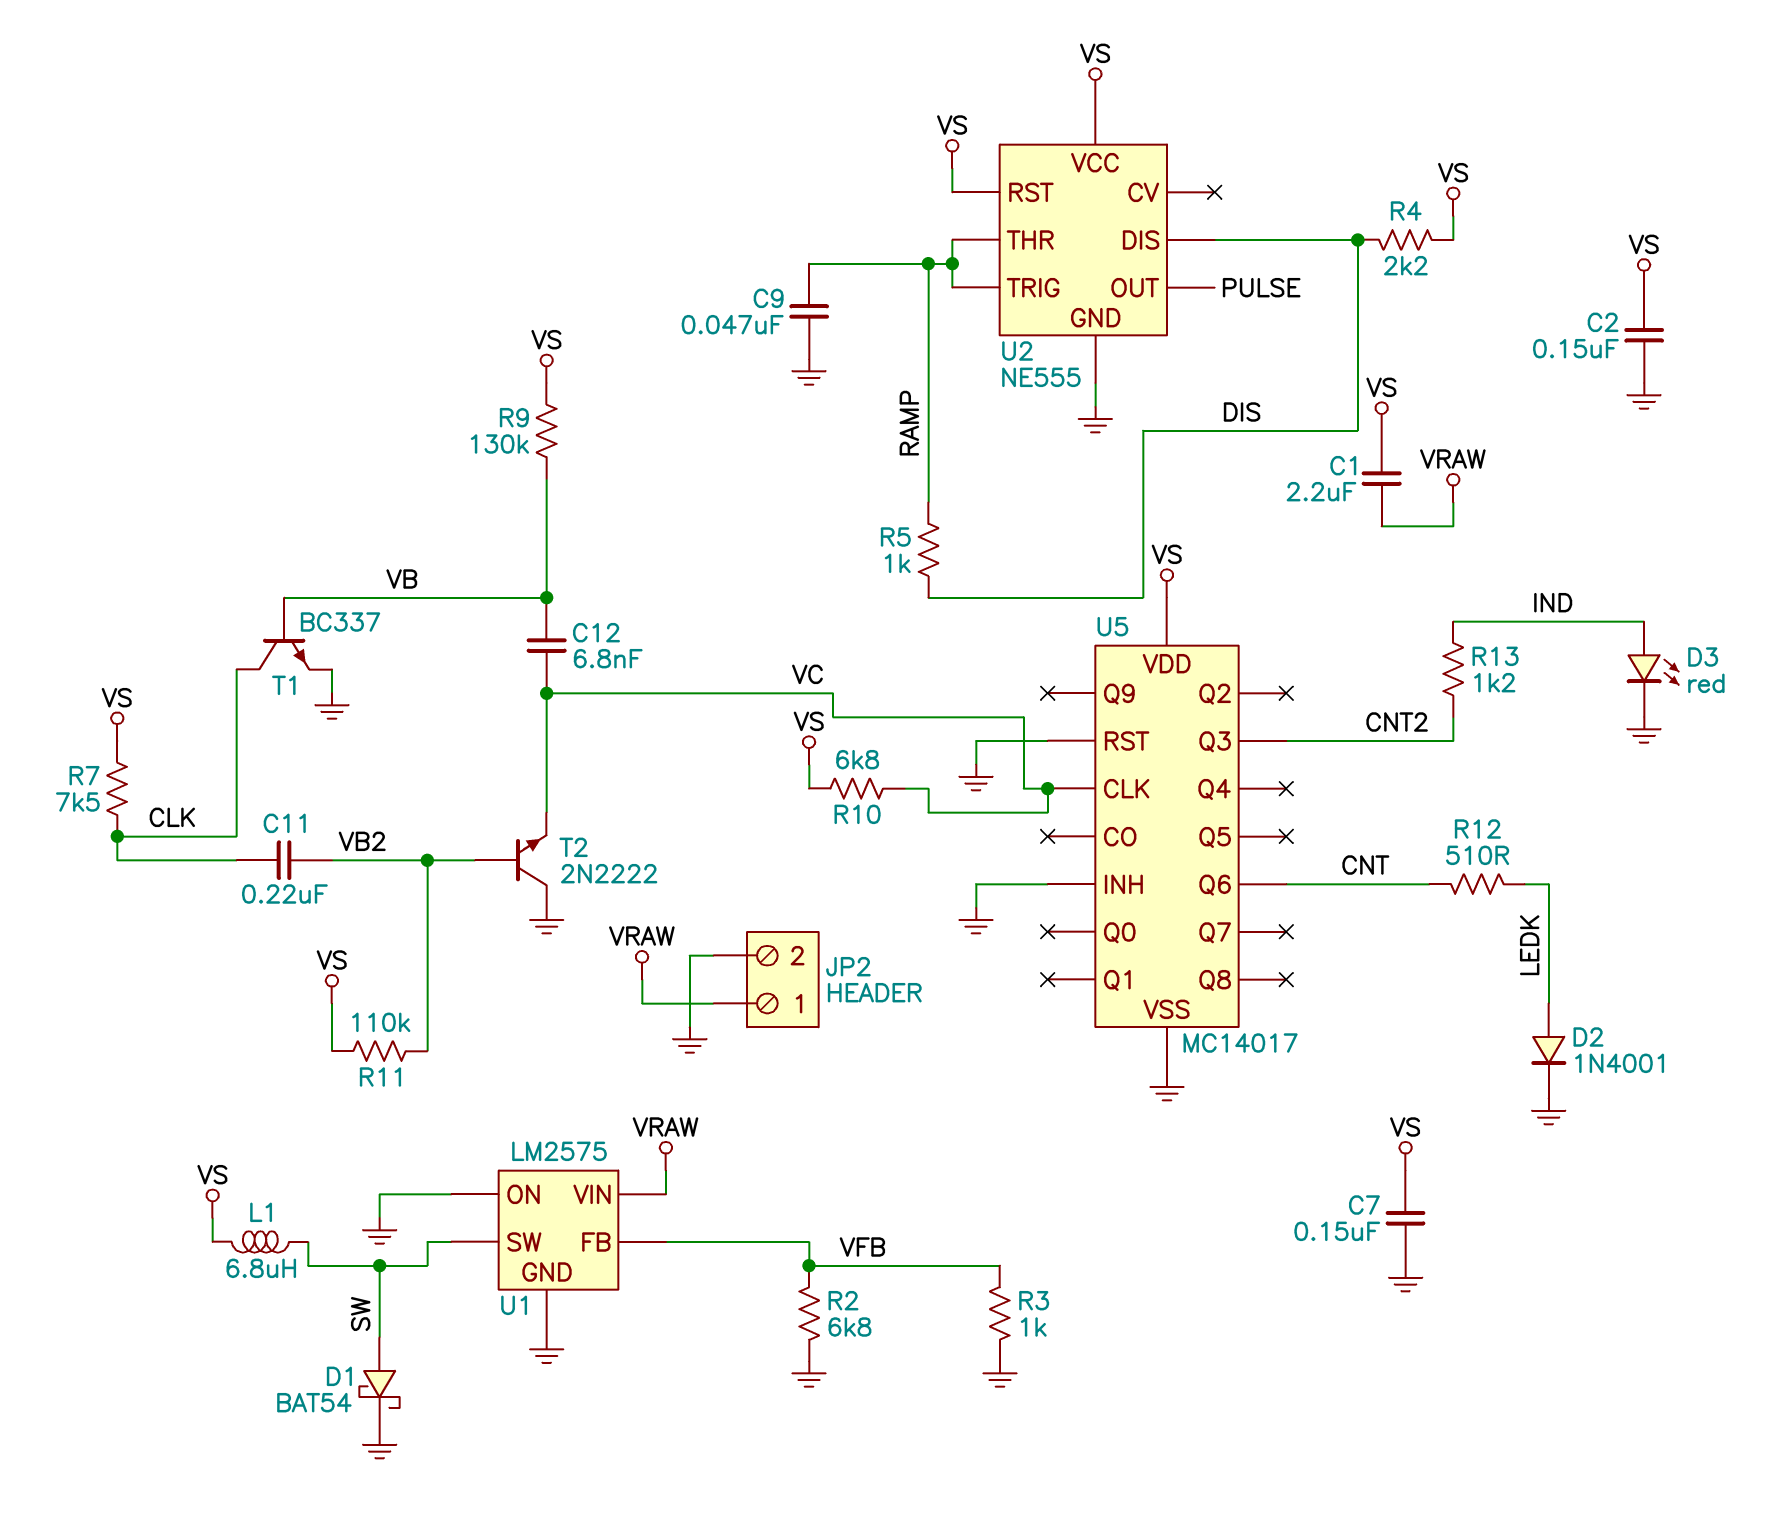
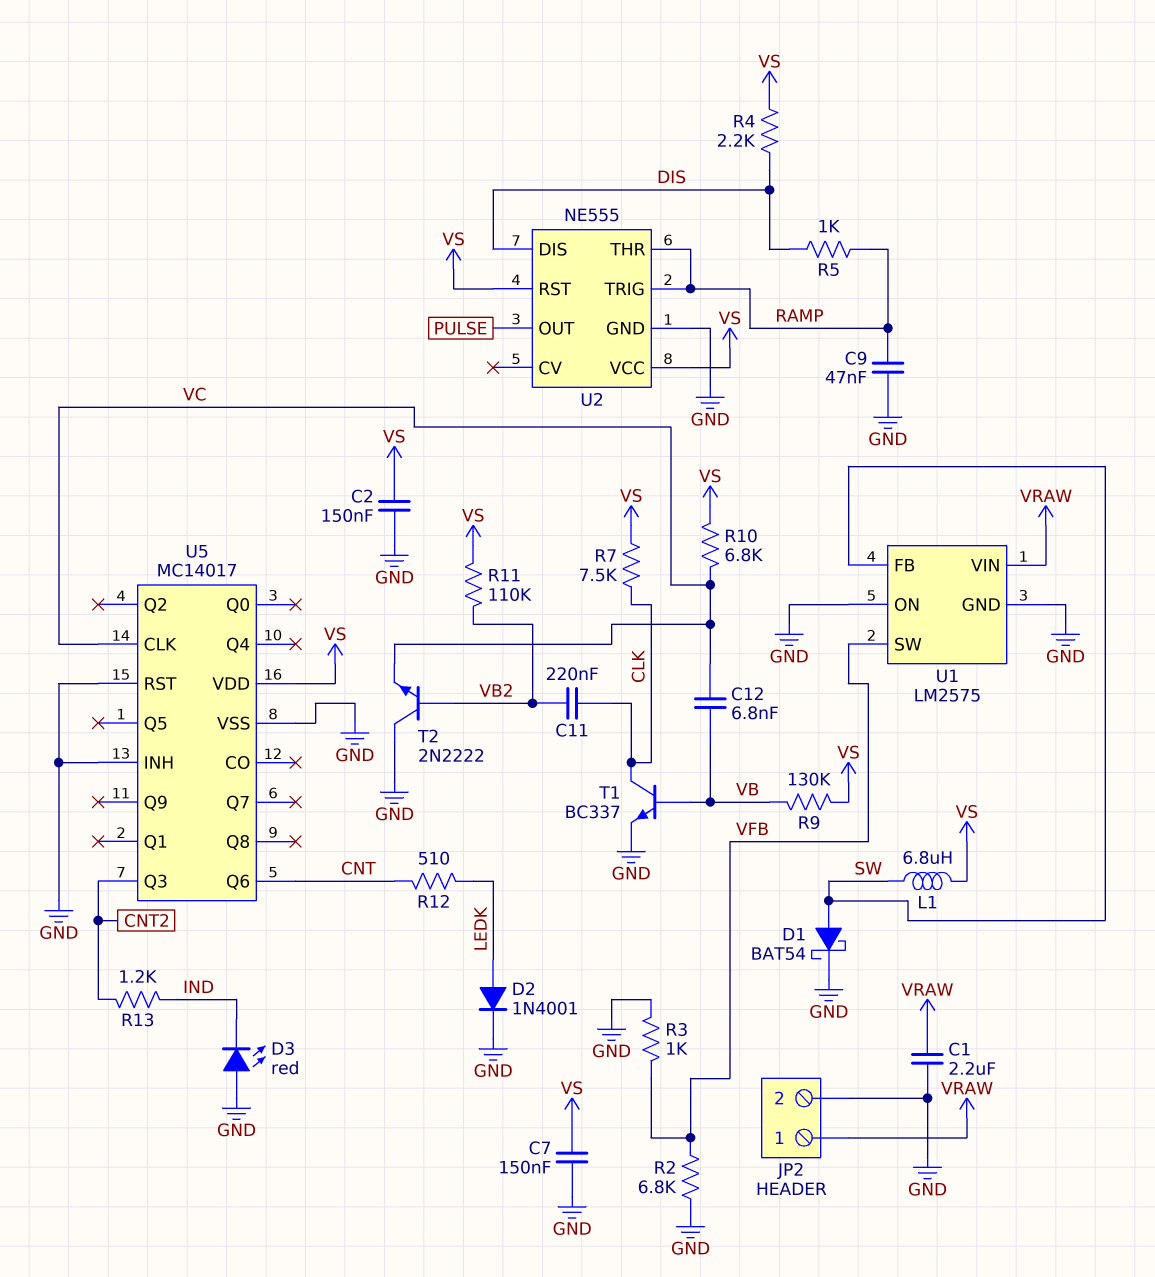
C1: 2.2uF (VRAW, VS) -> 2.2uF (GND, VRAW)
D3: LED red (A IND, K GND) -> LED red (A GND, K IND)
U1 pin FB: VFB -> SW
U1 pin SW: SW -> VFB

